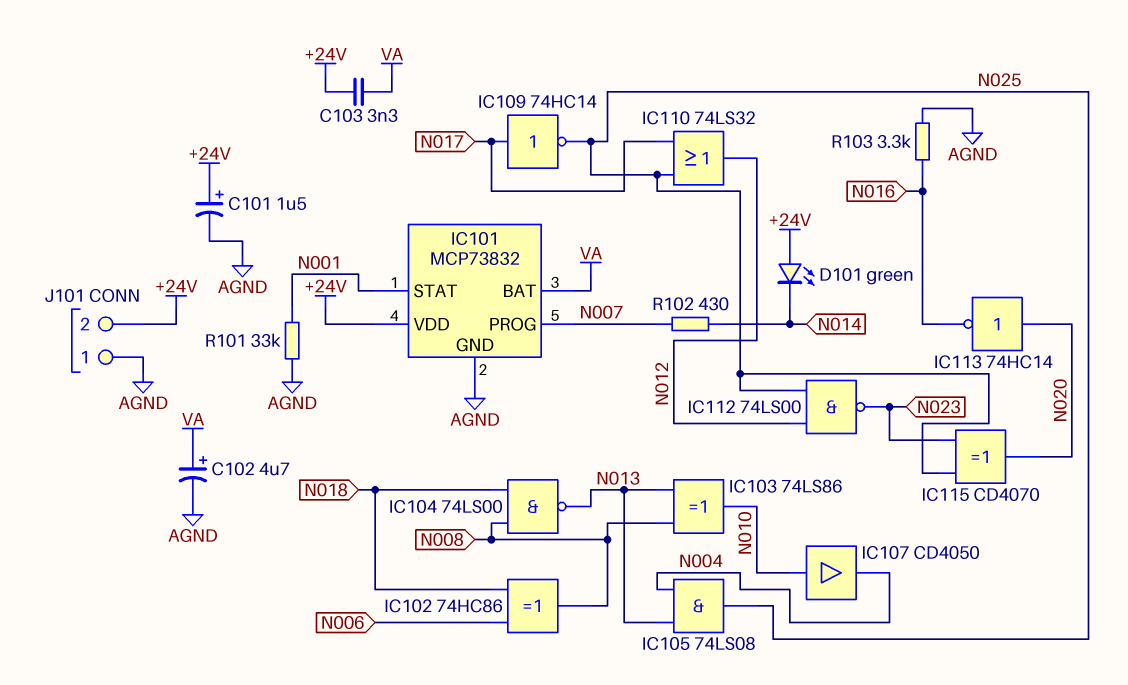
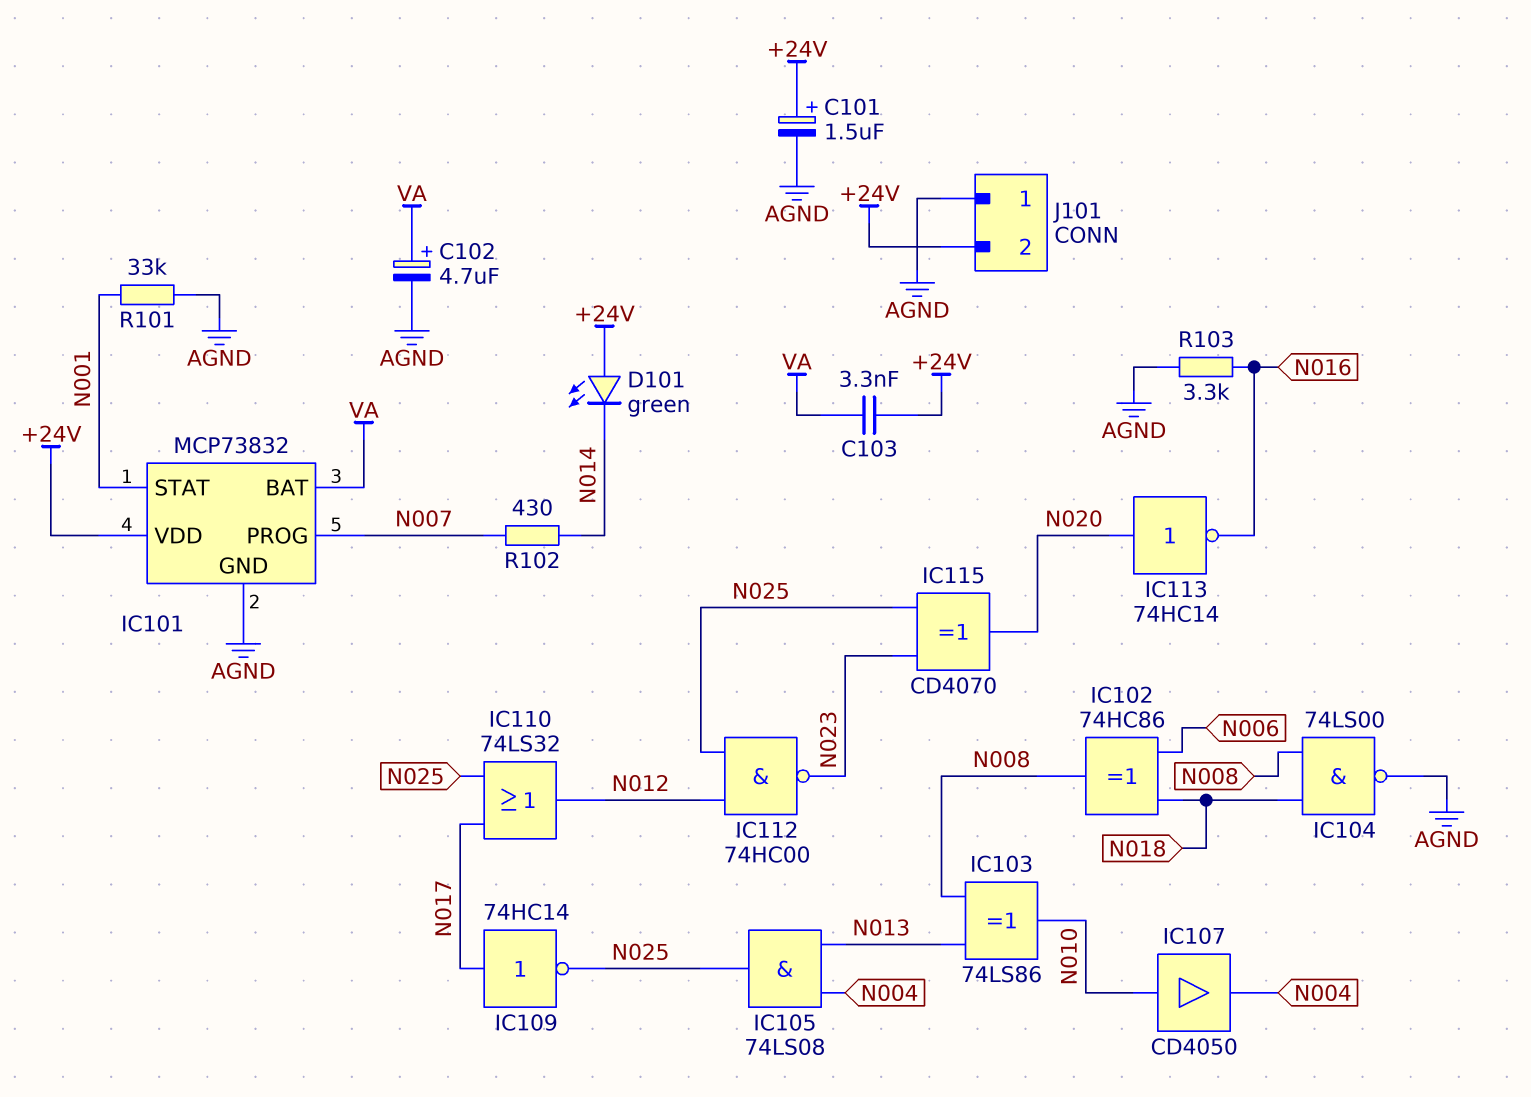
IC104: NAND 74LS00 (in N008, in N018, out N013) -> NAND 74LS00 (in N008, in N018, out AGND)
IC112: NAND 74LS00 (in N012, in N025, out N023) -> NAND 74HC00 (in N012, in N025, out N023)

